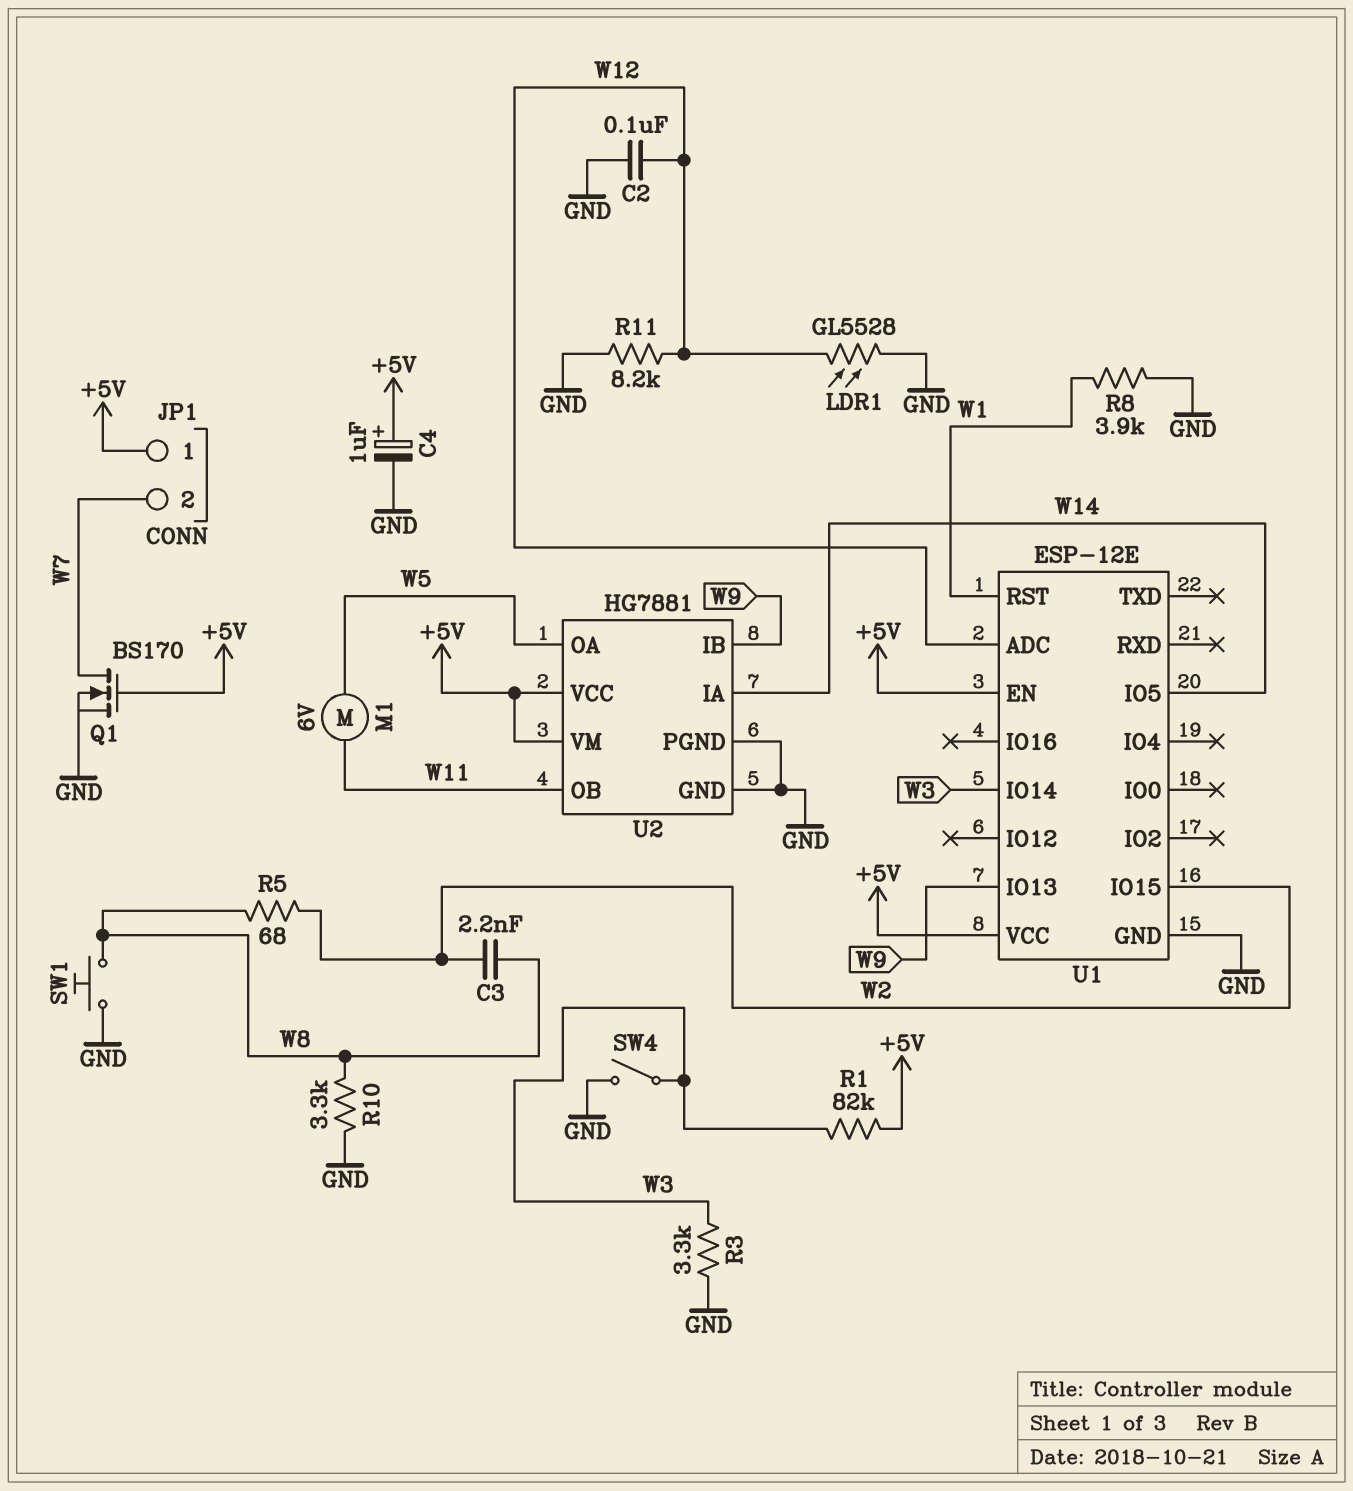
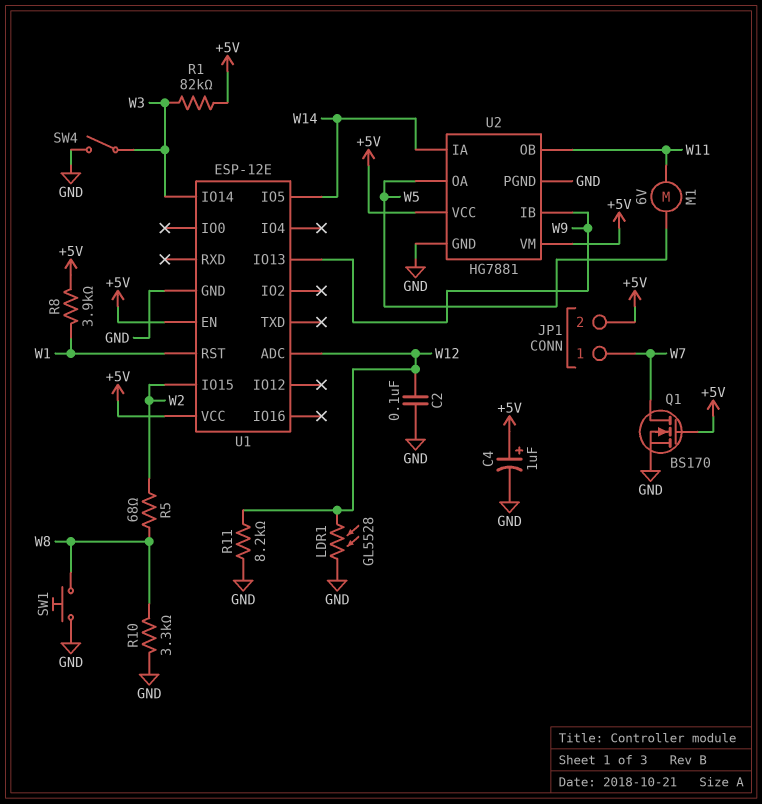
C3: 2.2nF (W2, W8) -> none
JP1 pin 1: +5V -> W7
JP1 pin 2: W7 -> +5V
R3: 3.3k (GND, W3) -> none
R8: 3.9k (GND, W1) -> 3.9k (+5V, W1)

